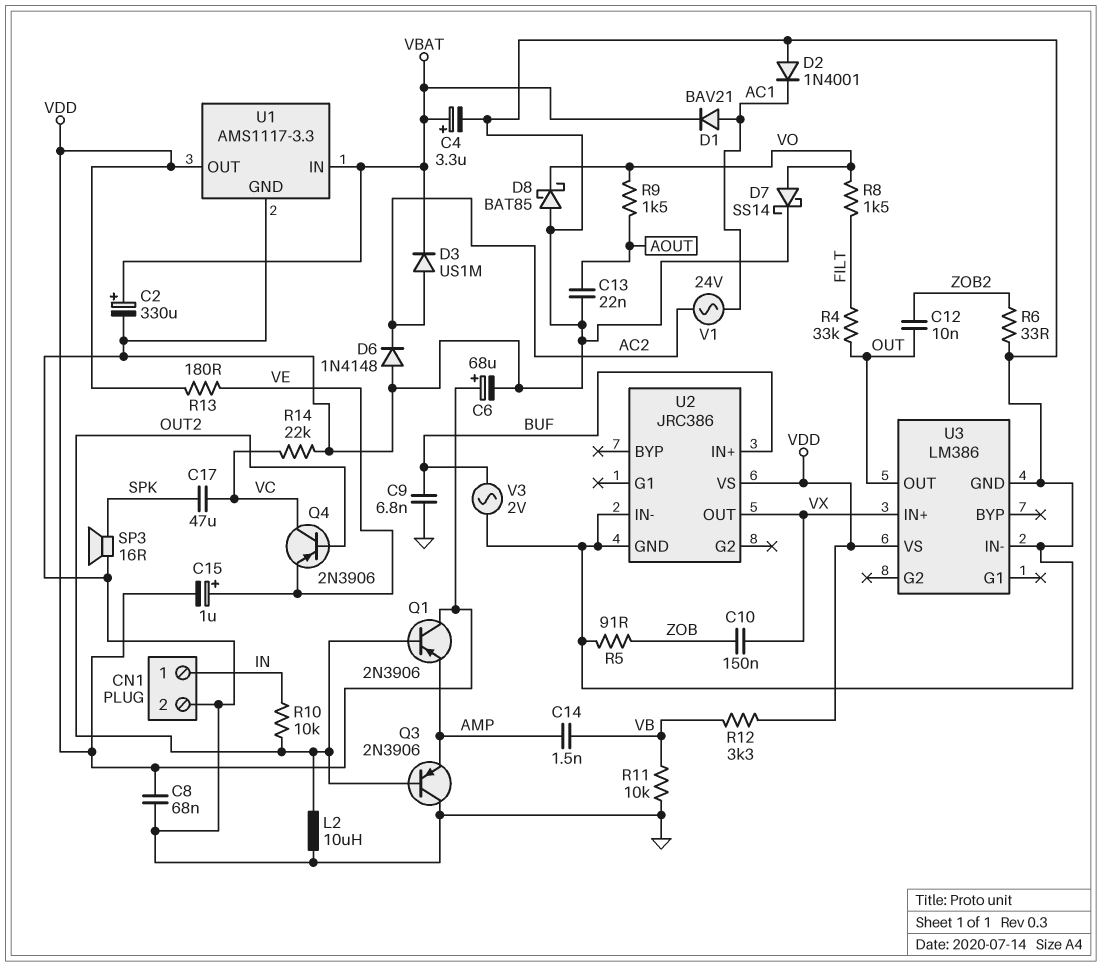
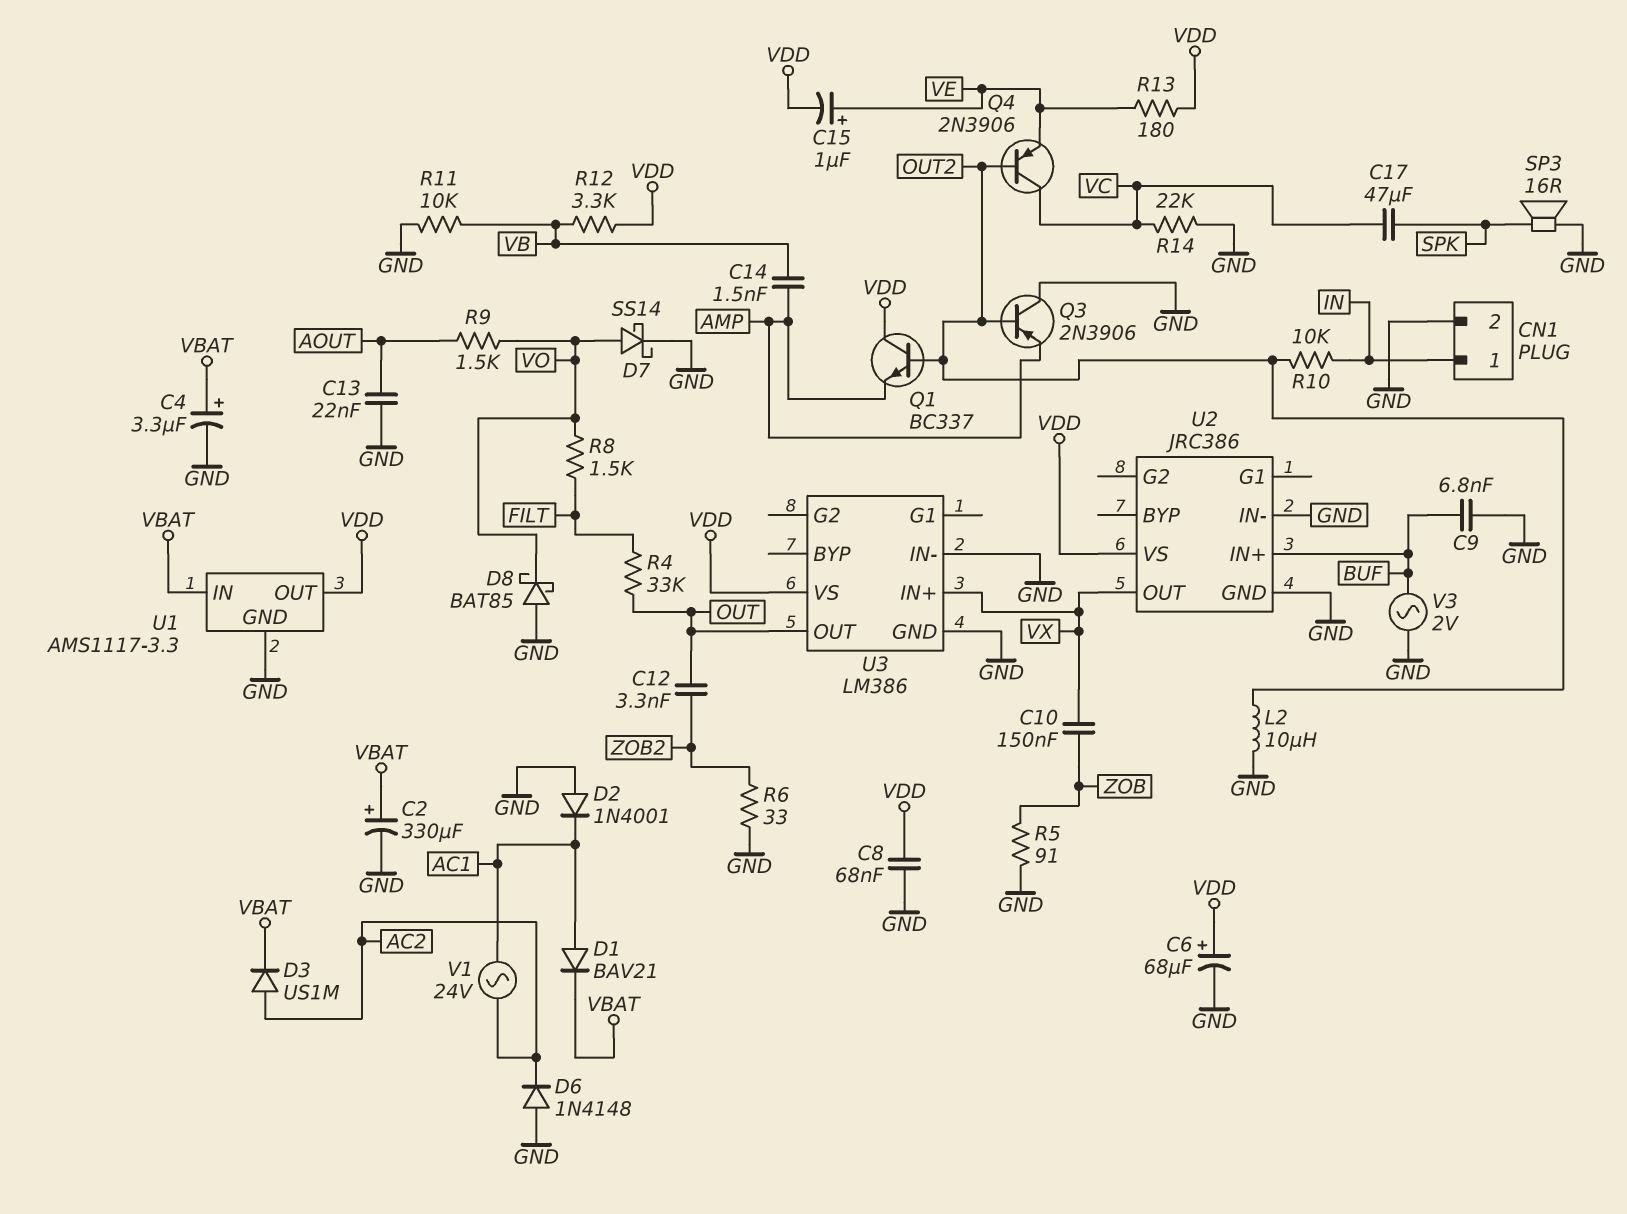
C12: 10nF (OUT, ZOB2) -> 3.3nF (OUT, ZOB2)
Q1: PNP 2N3906 (B OUT2, C VDD, E AMP) -> NPN BC337 (B OUT2, C VDD, E AMP)

